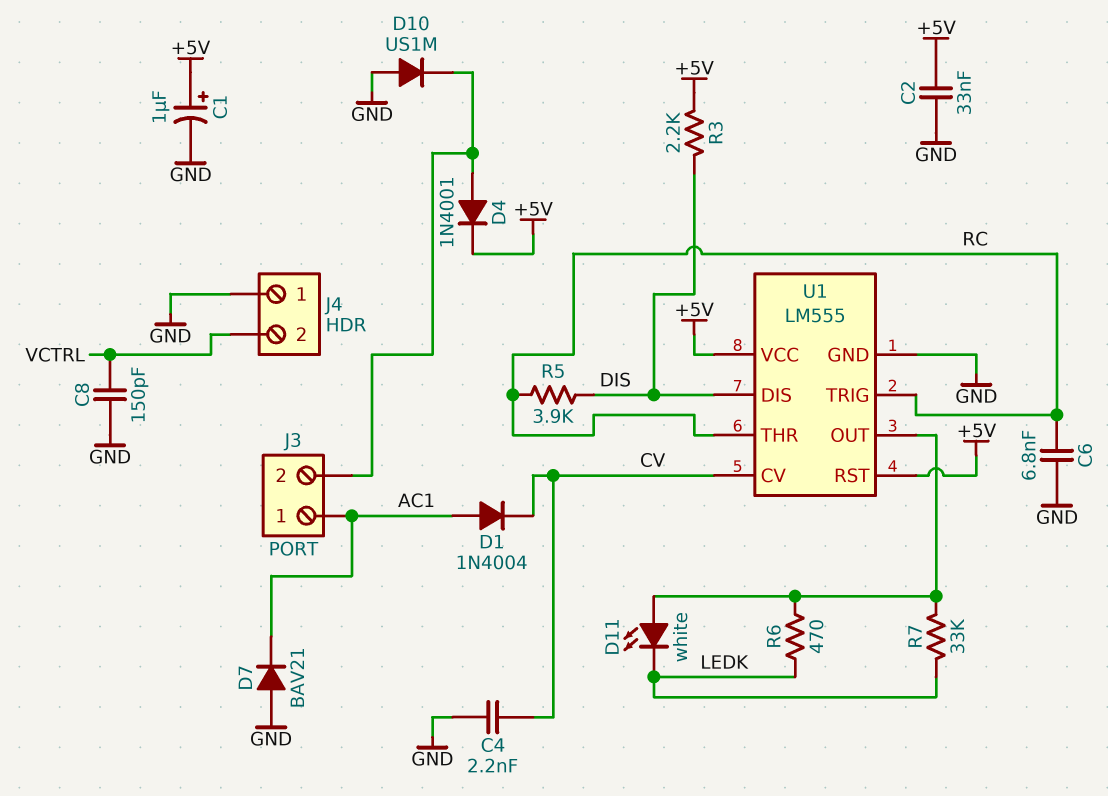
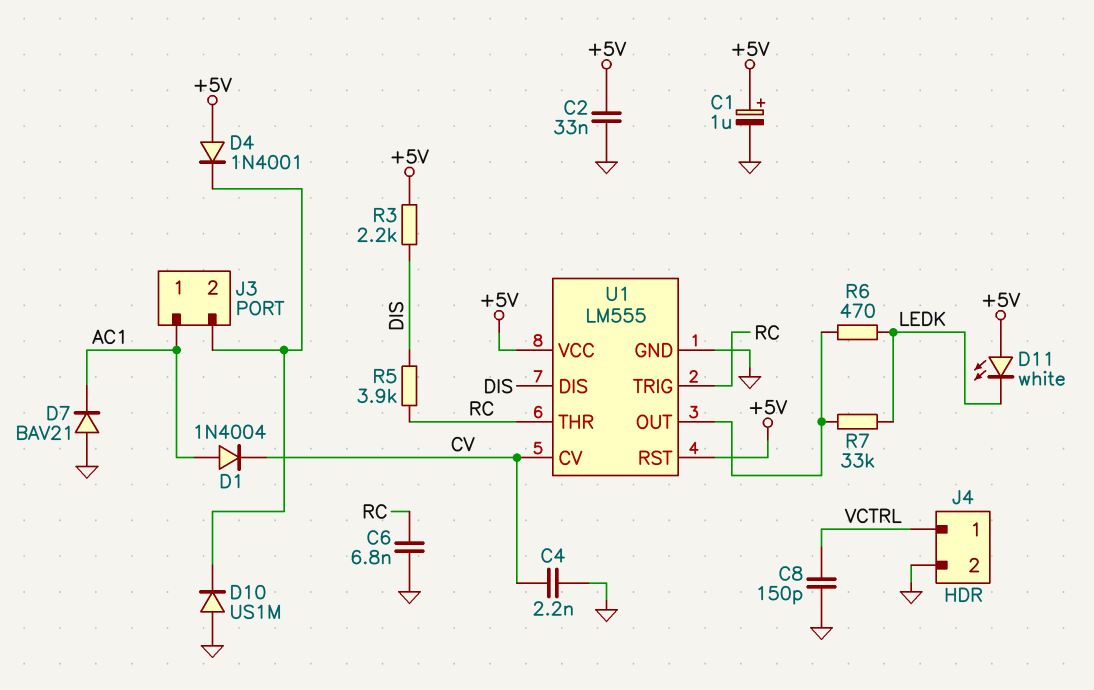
D4: diode 1N4001 (A J3/2, K +5V) -> diode 1N4001 (A +5V, K J3/2)
D11: LED white (A U1/OUT, K LEDK) -> LED white (A +5V, K LEDK)
J4 pin 1: GND -> VCTRL
J4 pin 2: VCTRL -> GND

